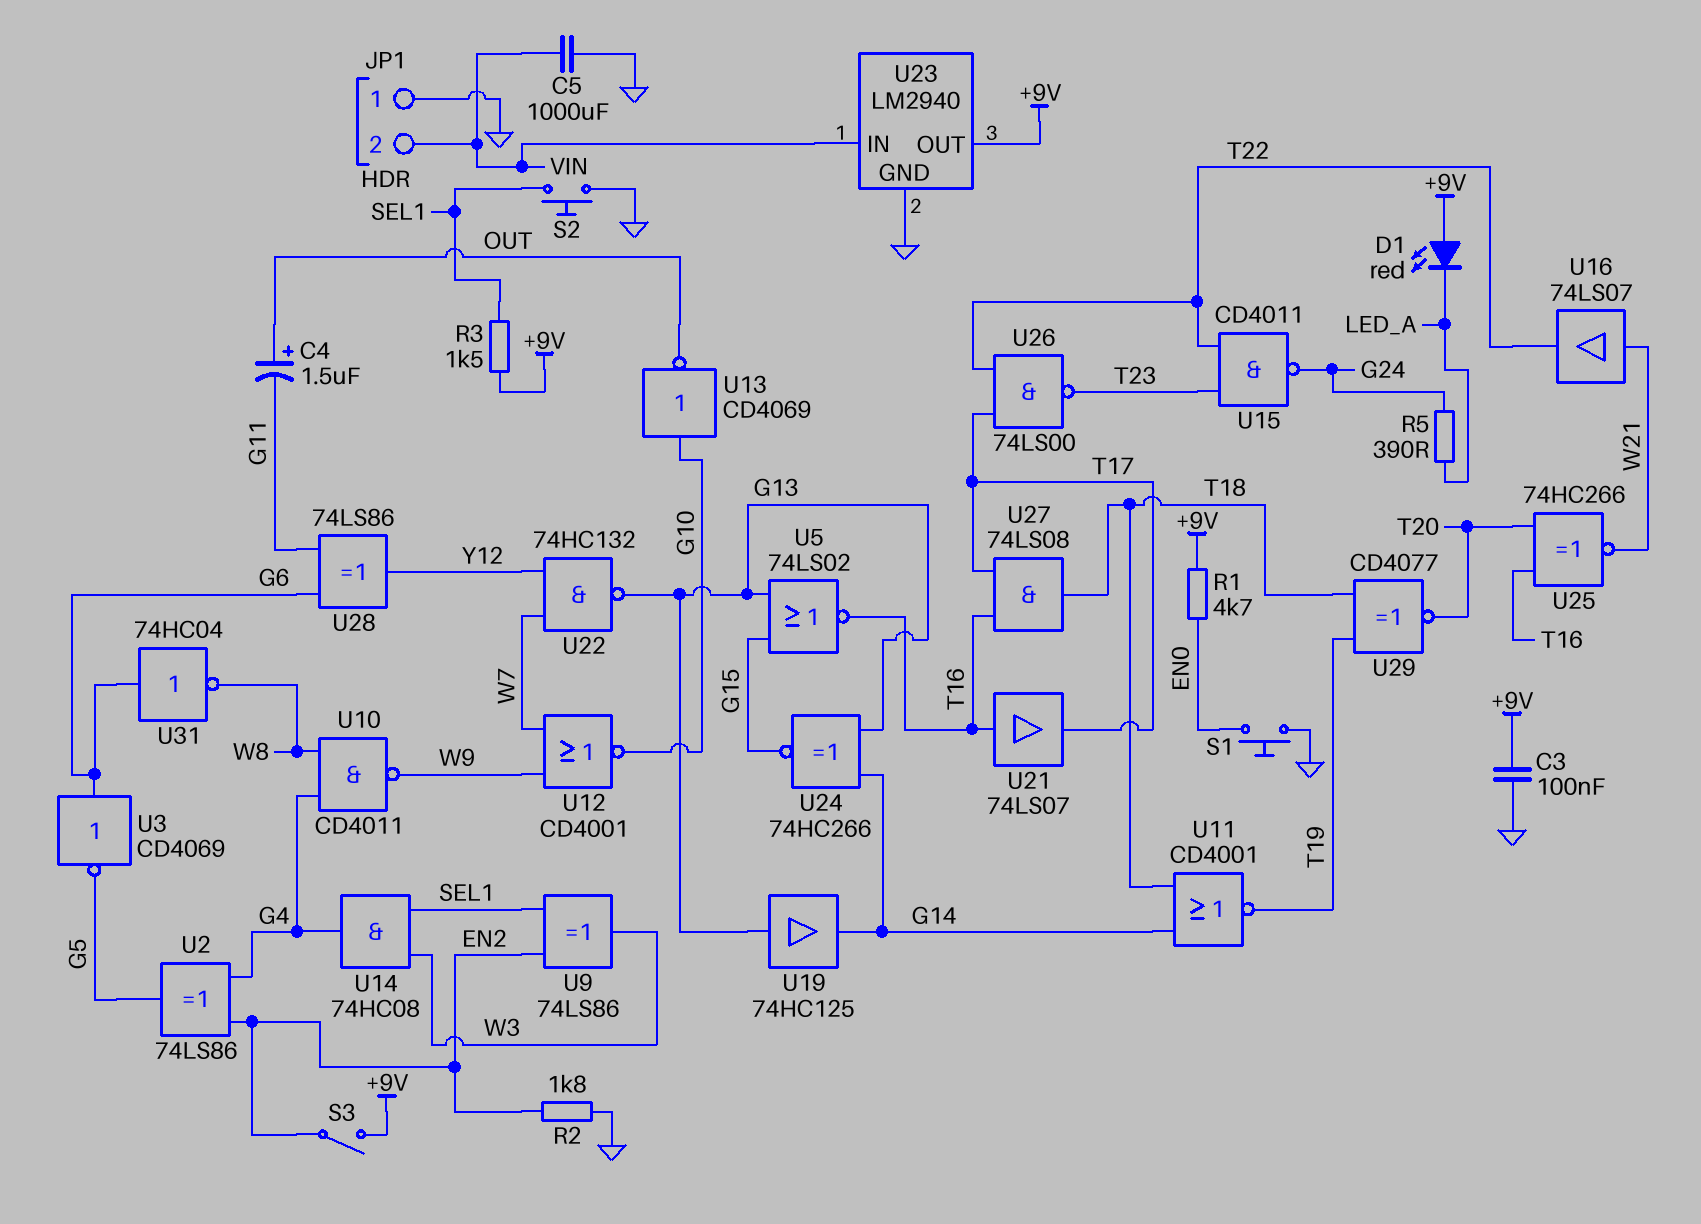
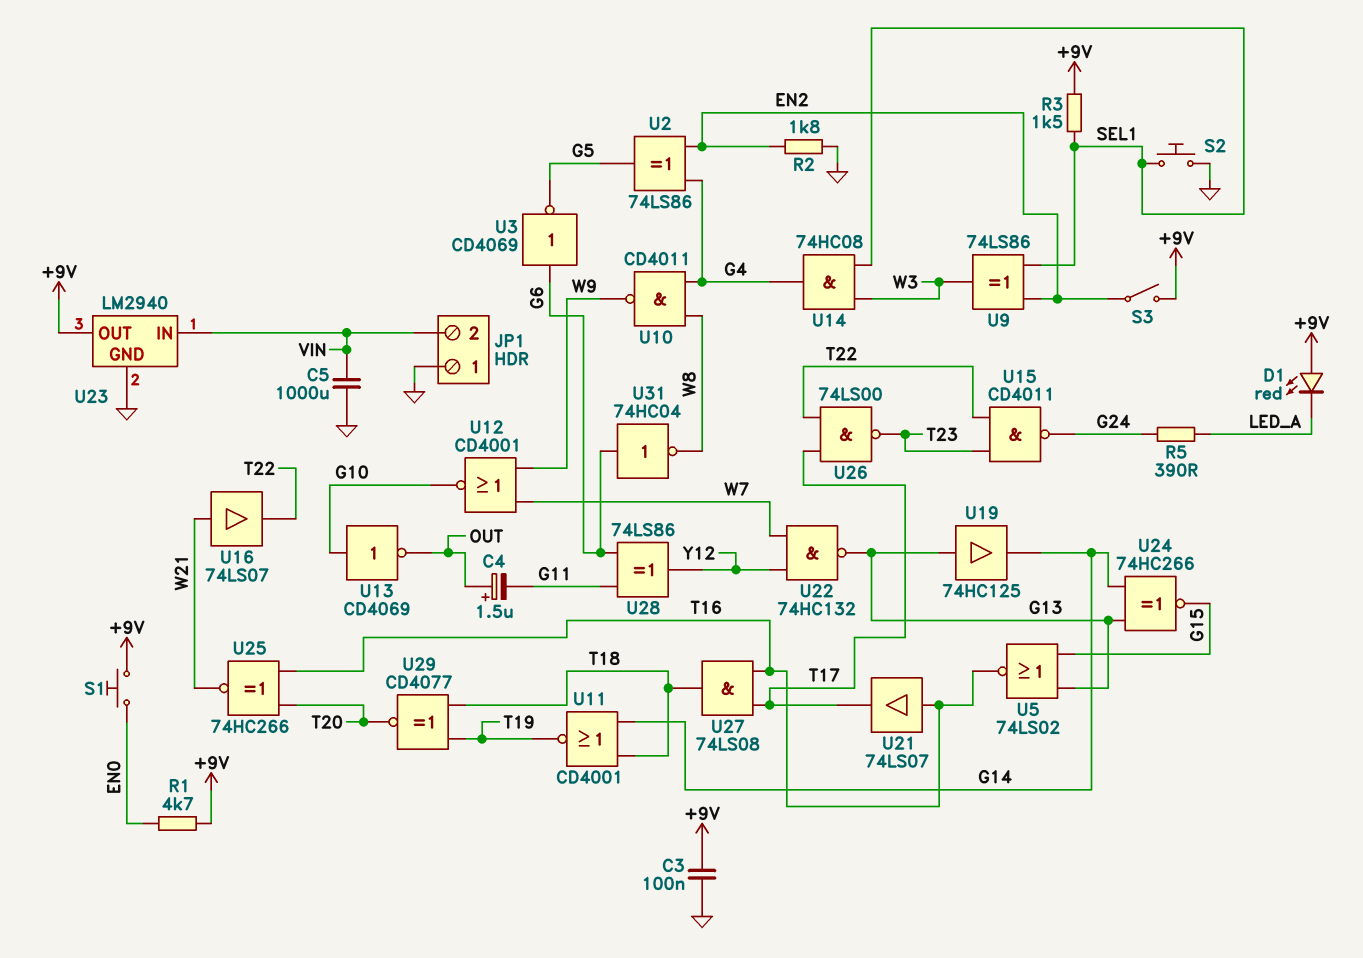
S1: button (EN0, GND) -> button (+9V, EN0)

